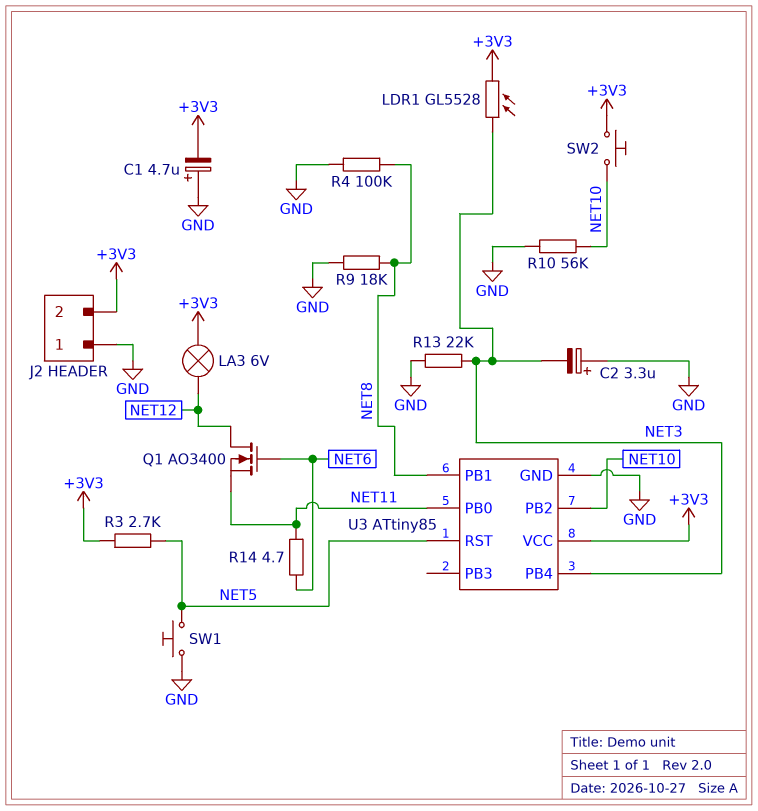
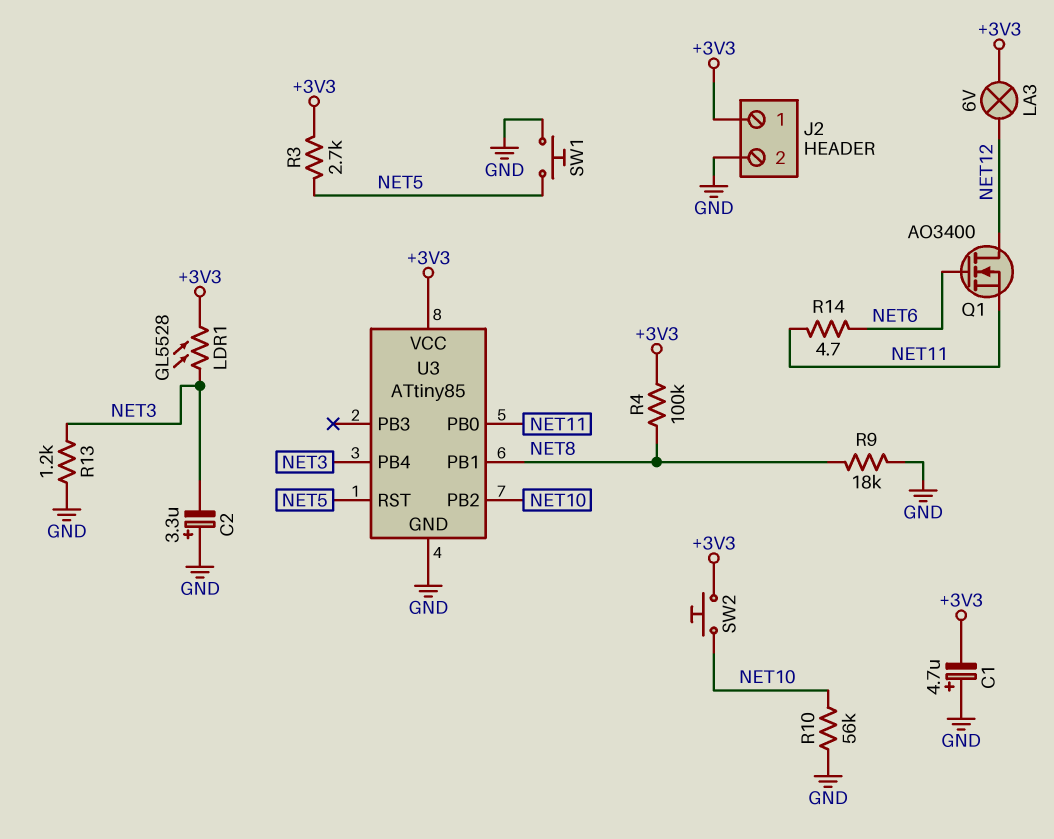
J2 pin 1: GND -> +3V3
J2 pin 2: +3V3 -> GND
R4: 100k (GND, NET8) -> 100k (+3V3, NET8)
R13: 22k (GND, NET3) -> 1.2k (GND, NET3)

